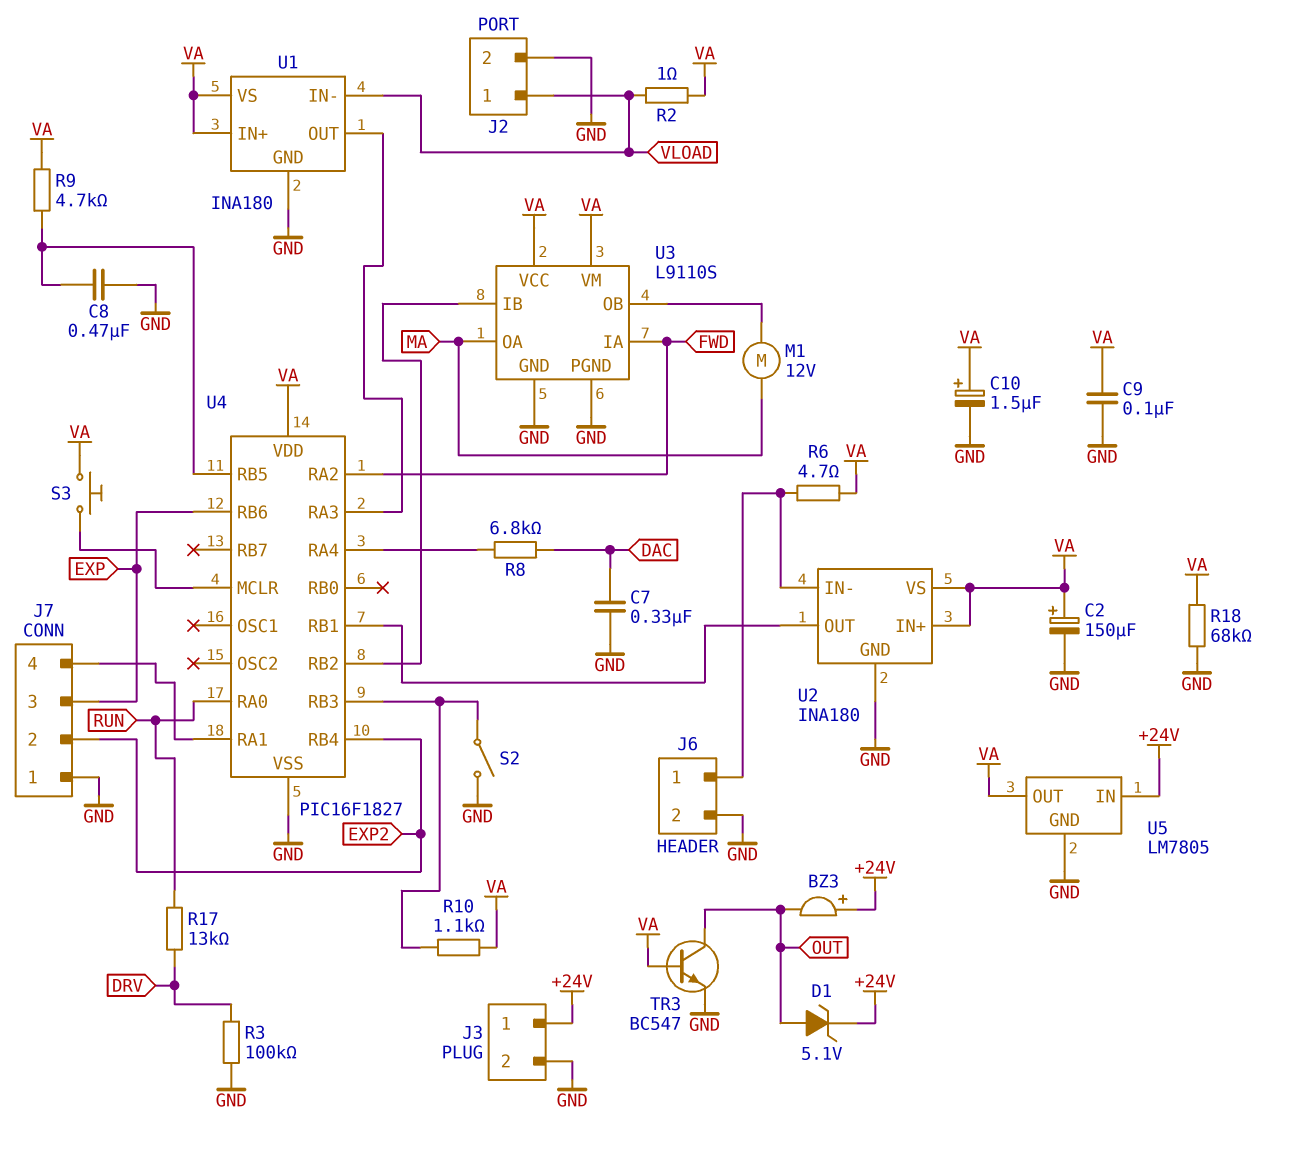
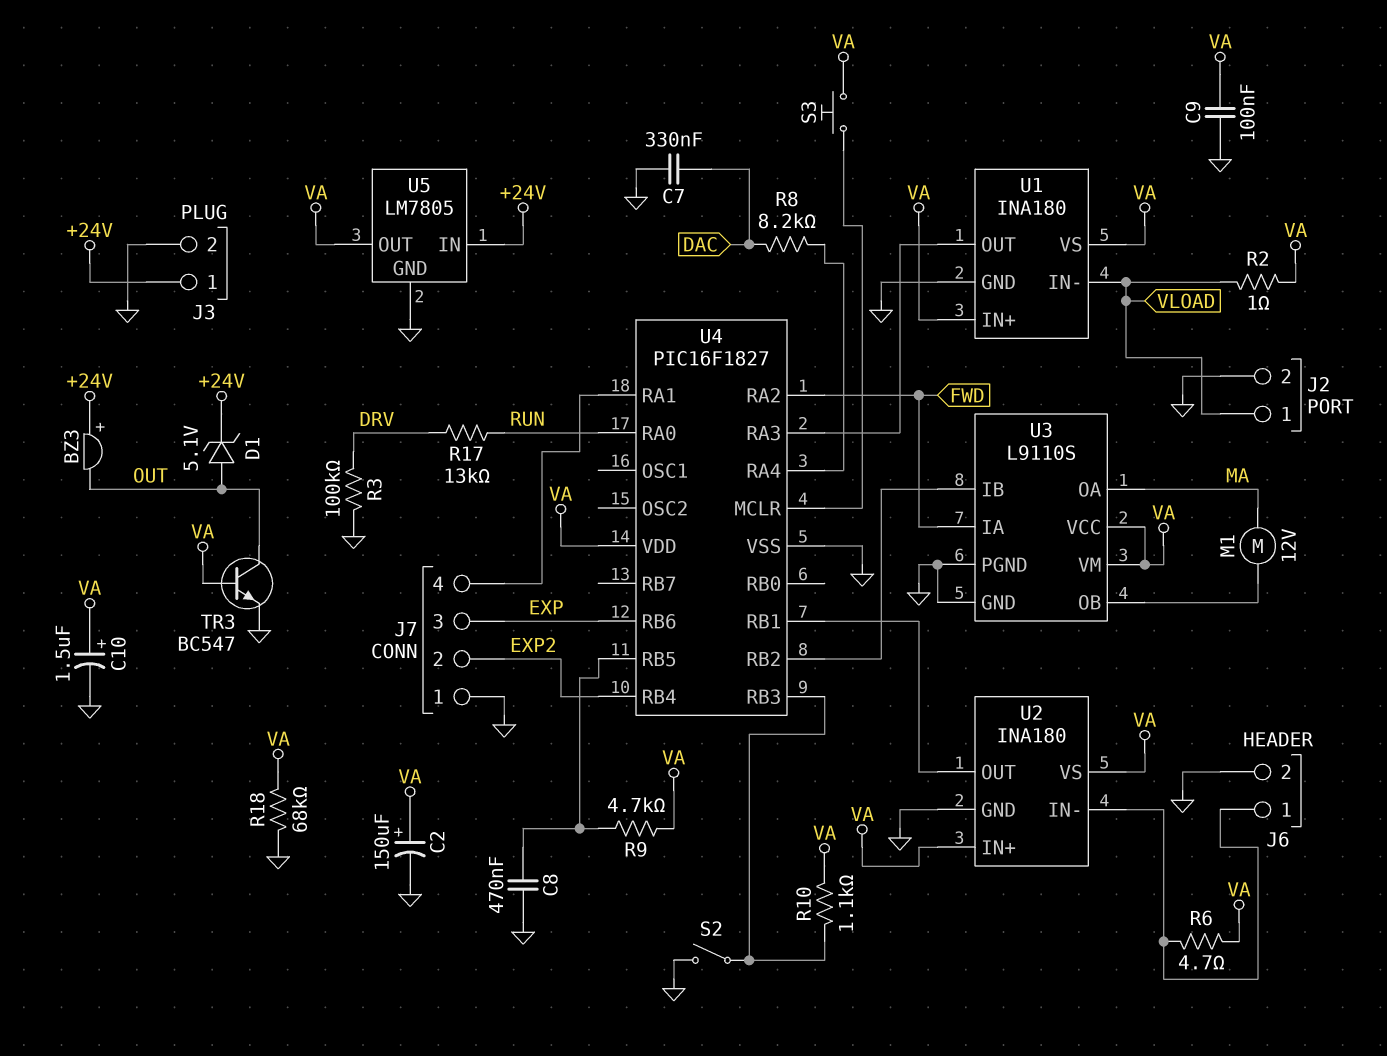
R8: 6.8k (DAC, U4/RA4) -> 8.2k (DAC, U4/RA4)

